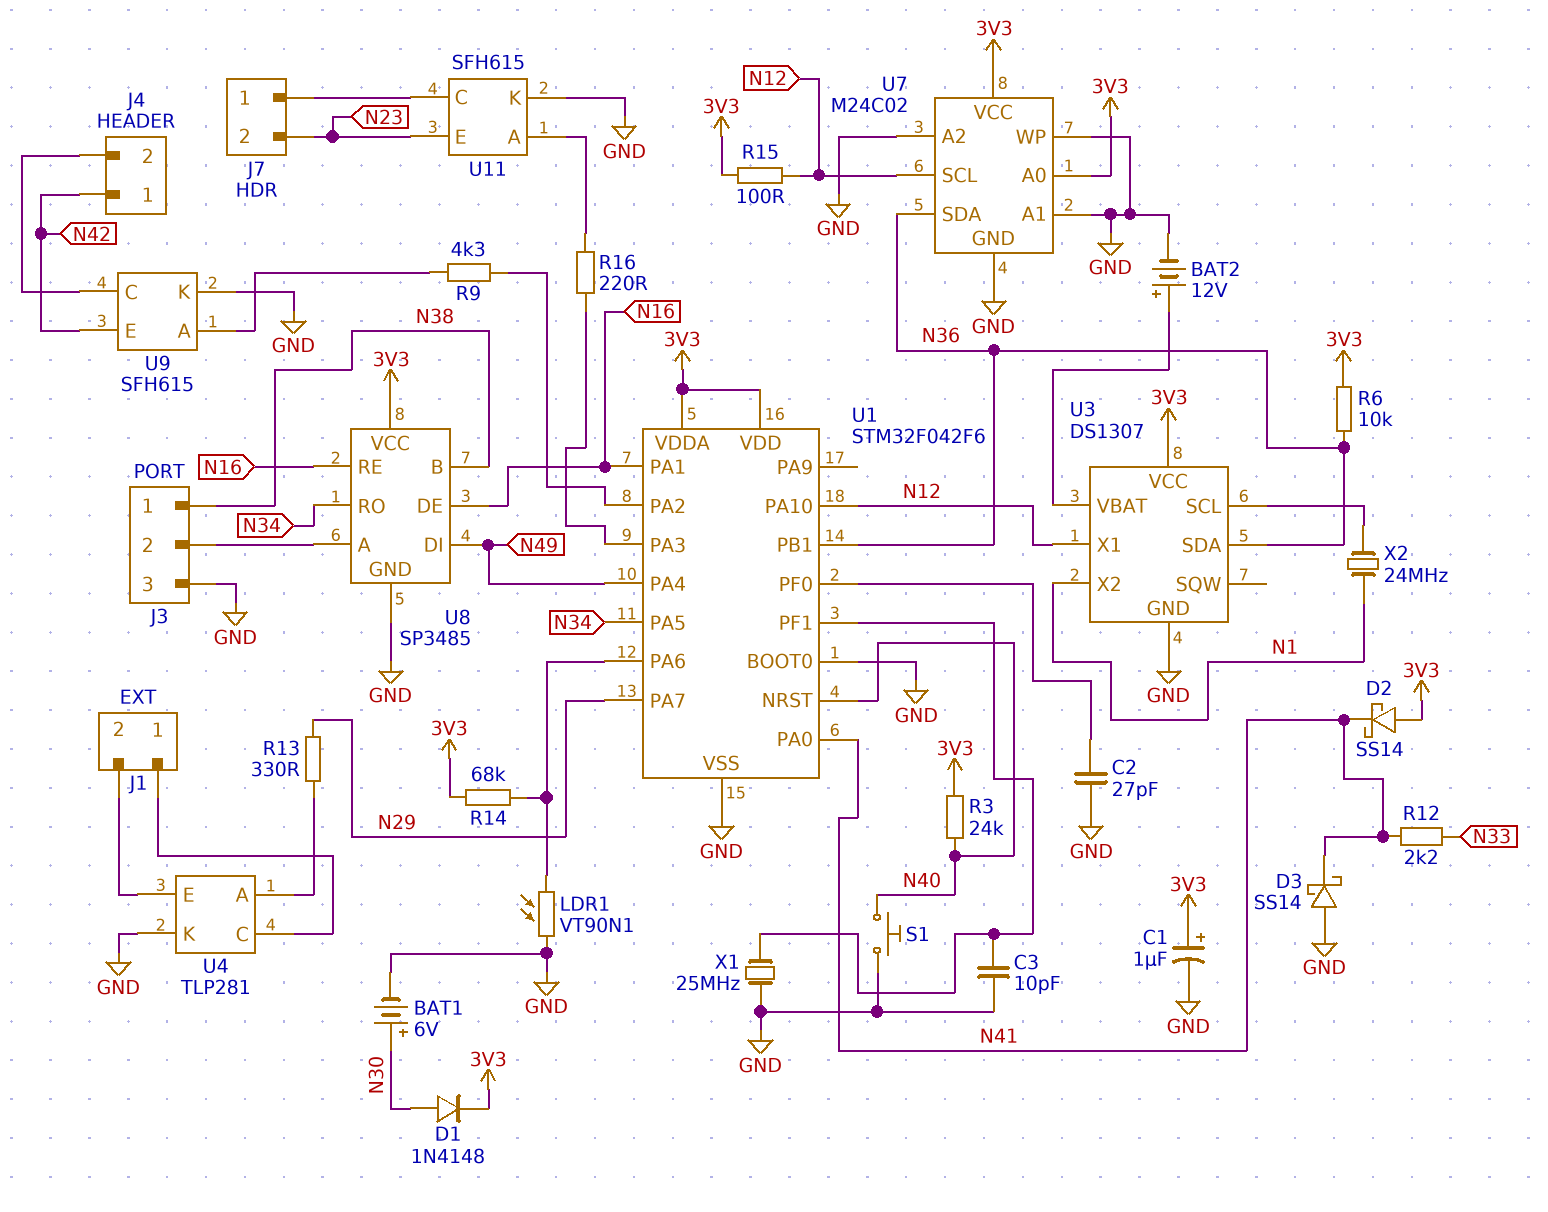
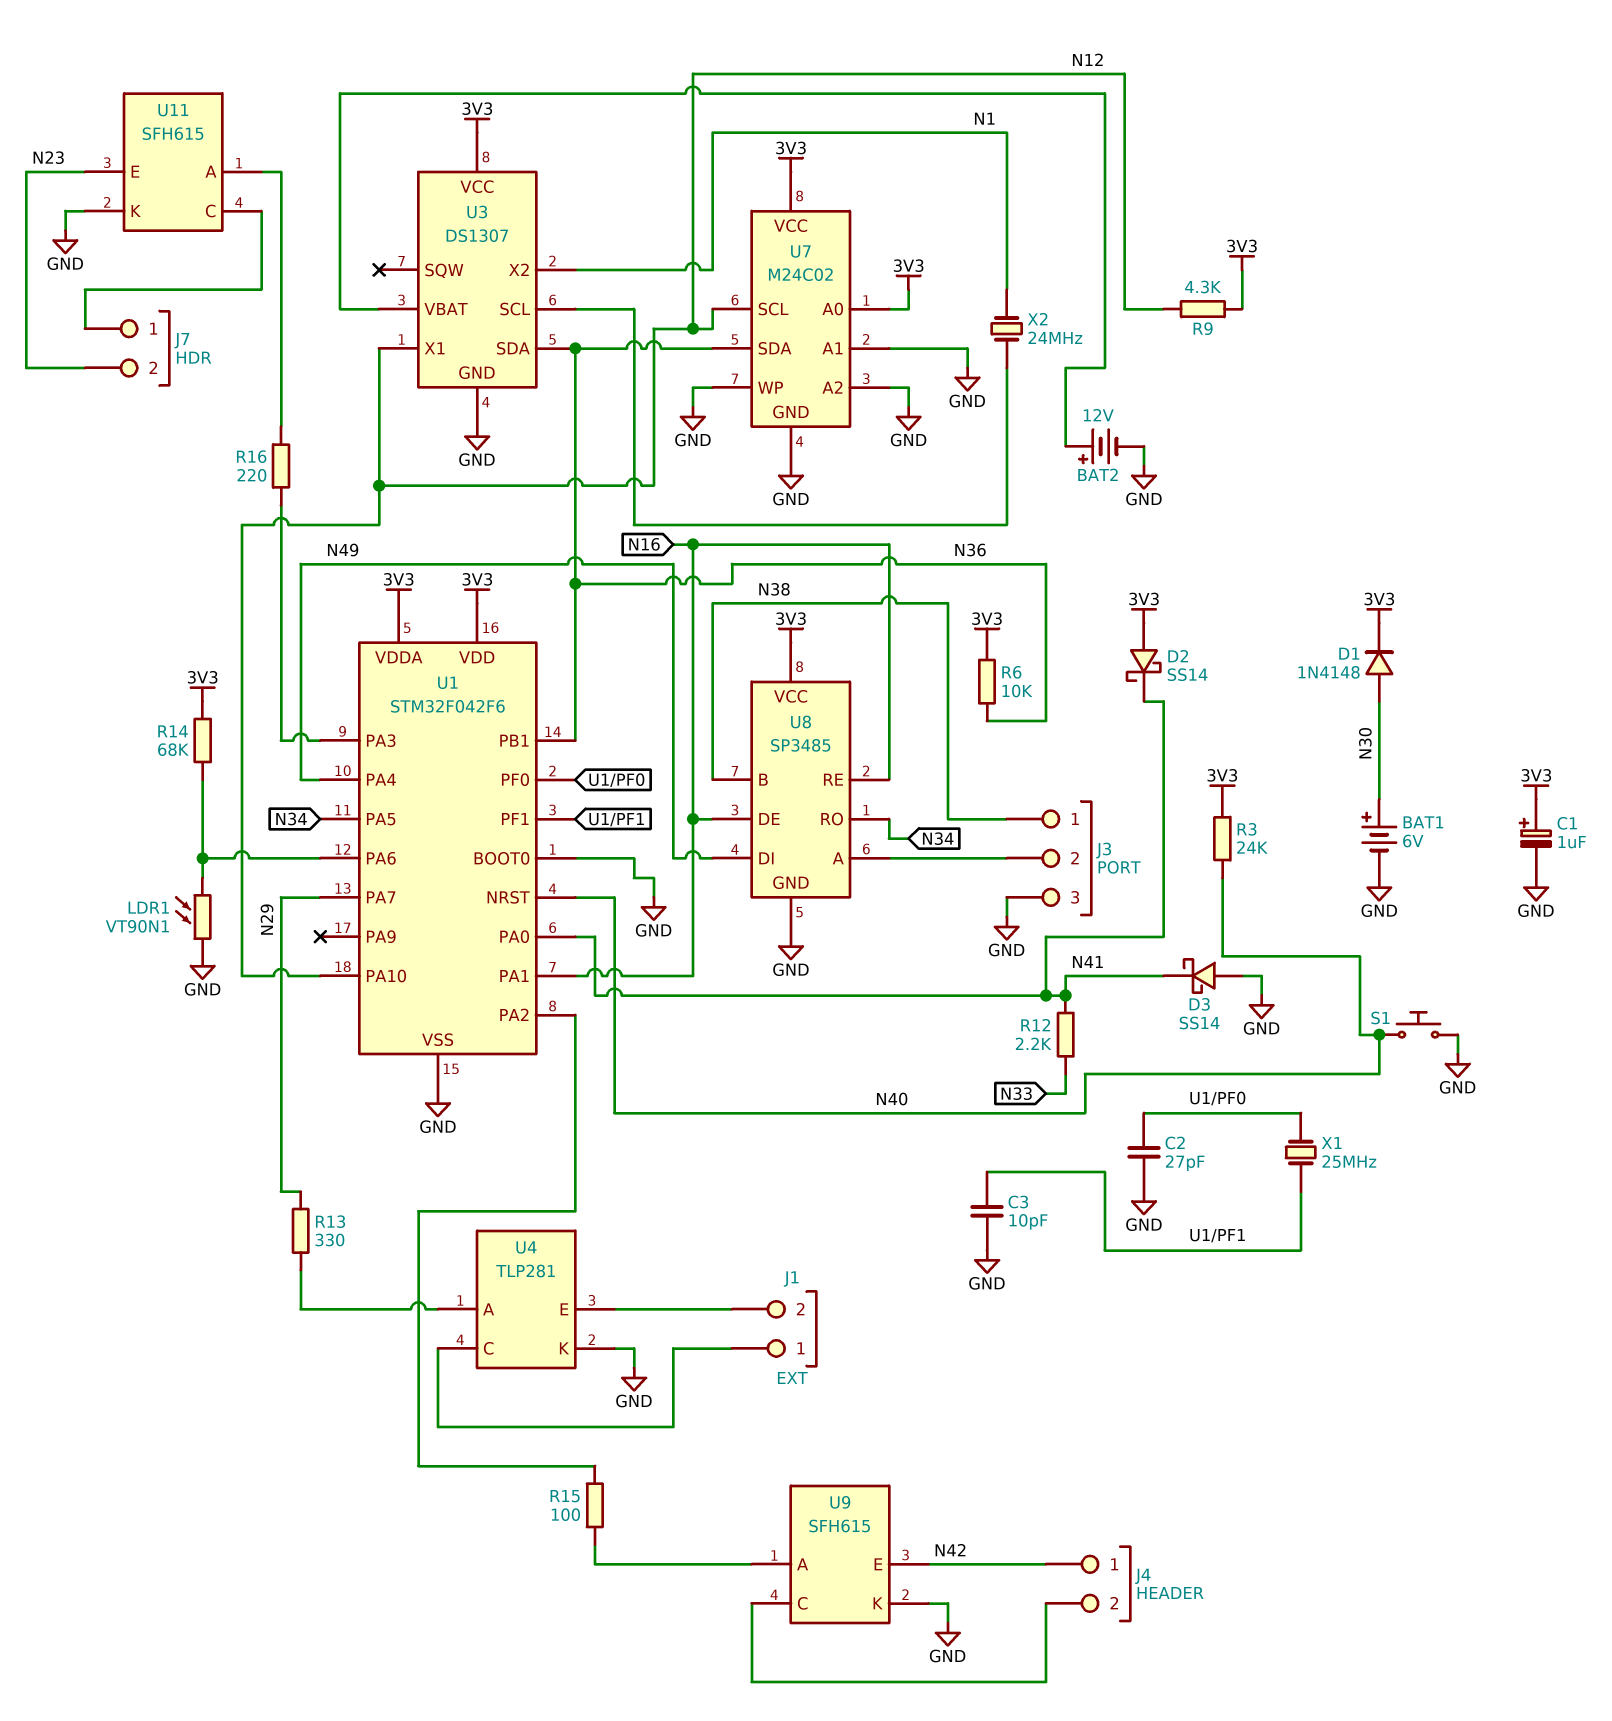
R9: 4.3k (U1/PA2, U9/A) -> 4.3k (3V3, N12)
R15: 100 (3V3, N12) -> 100 (U1/PA2, U9/A)
X1: 25MHz (GND, U1/PF1) -> 25MHz (U1/PF0, U1/PF1)

